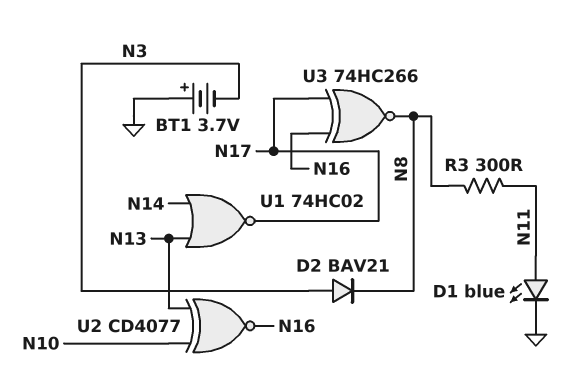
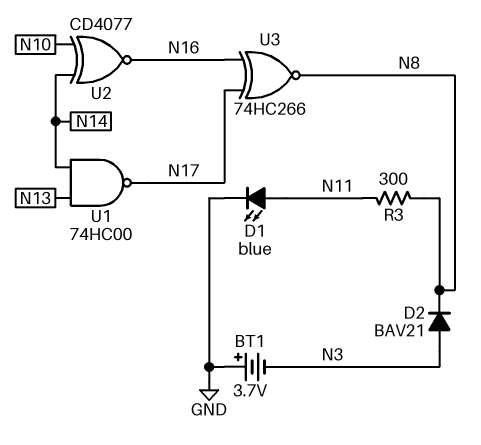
U1: NOR 74HC02 (in N13, in N14, out N17) -> NAND 74HC00 (in N13, in N14, out N17)
U2: XNOR CD4077 (in N10, in N13, out N16) -> XNOR CD4077 (in N10, in N14, out N16)

